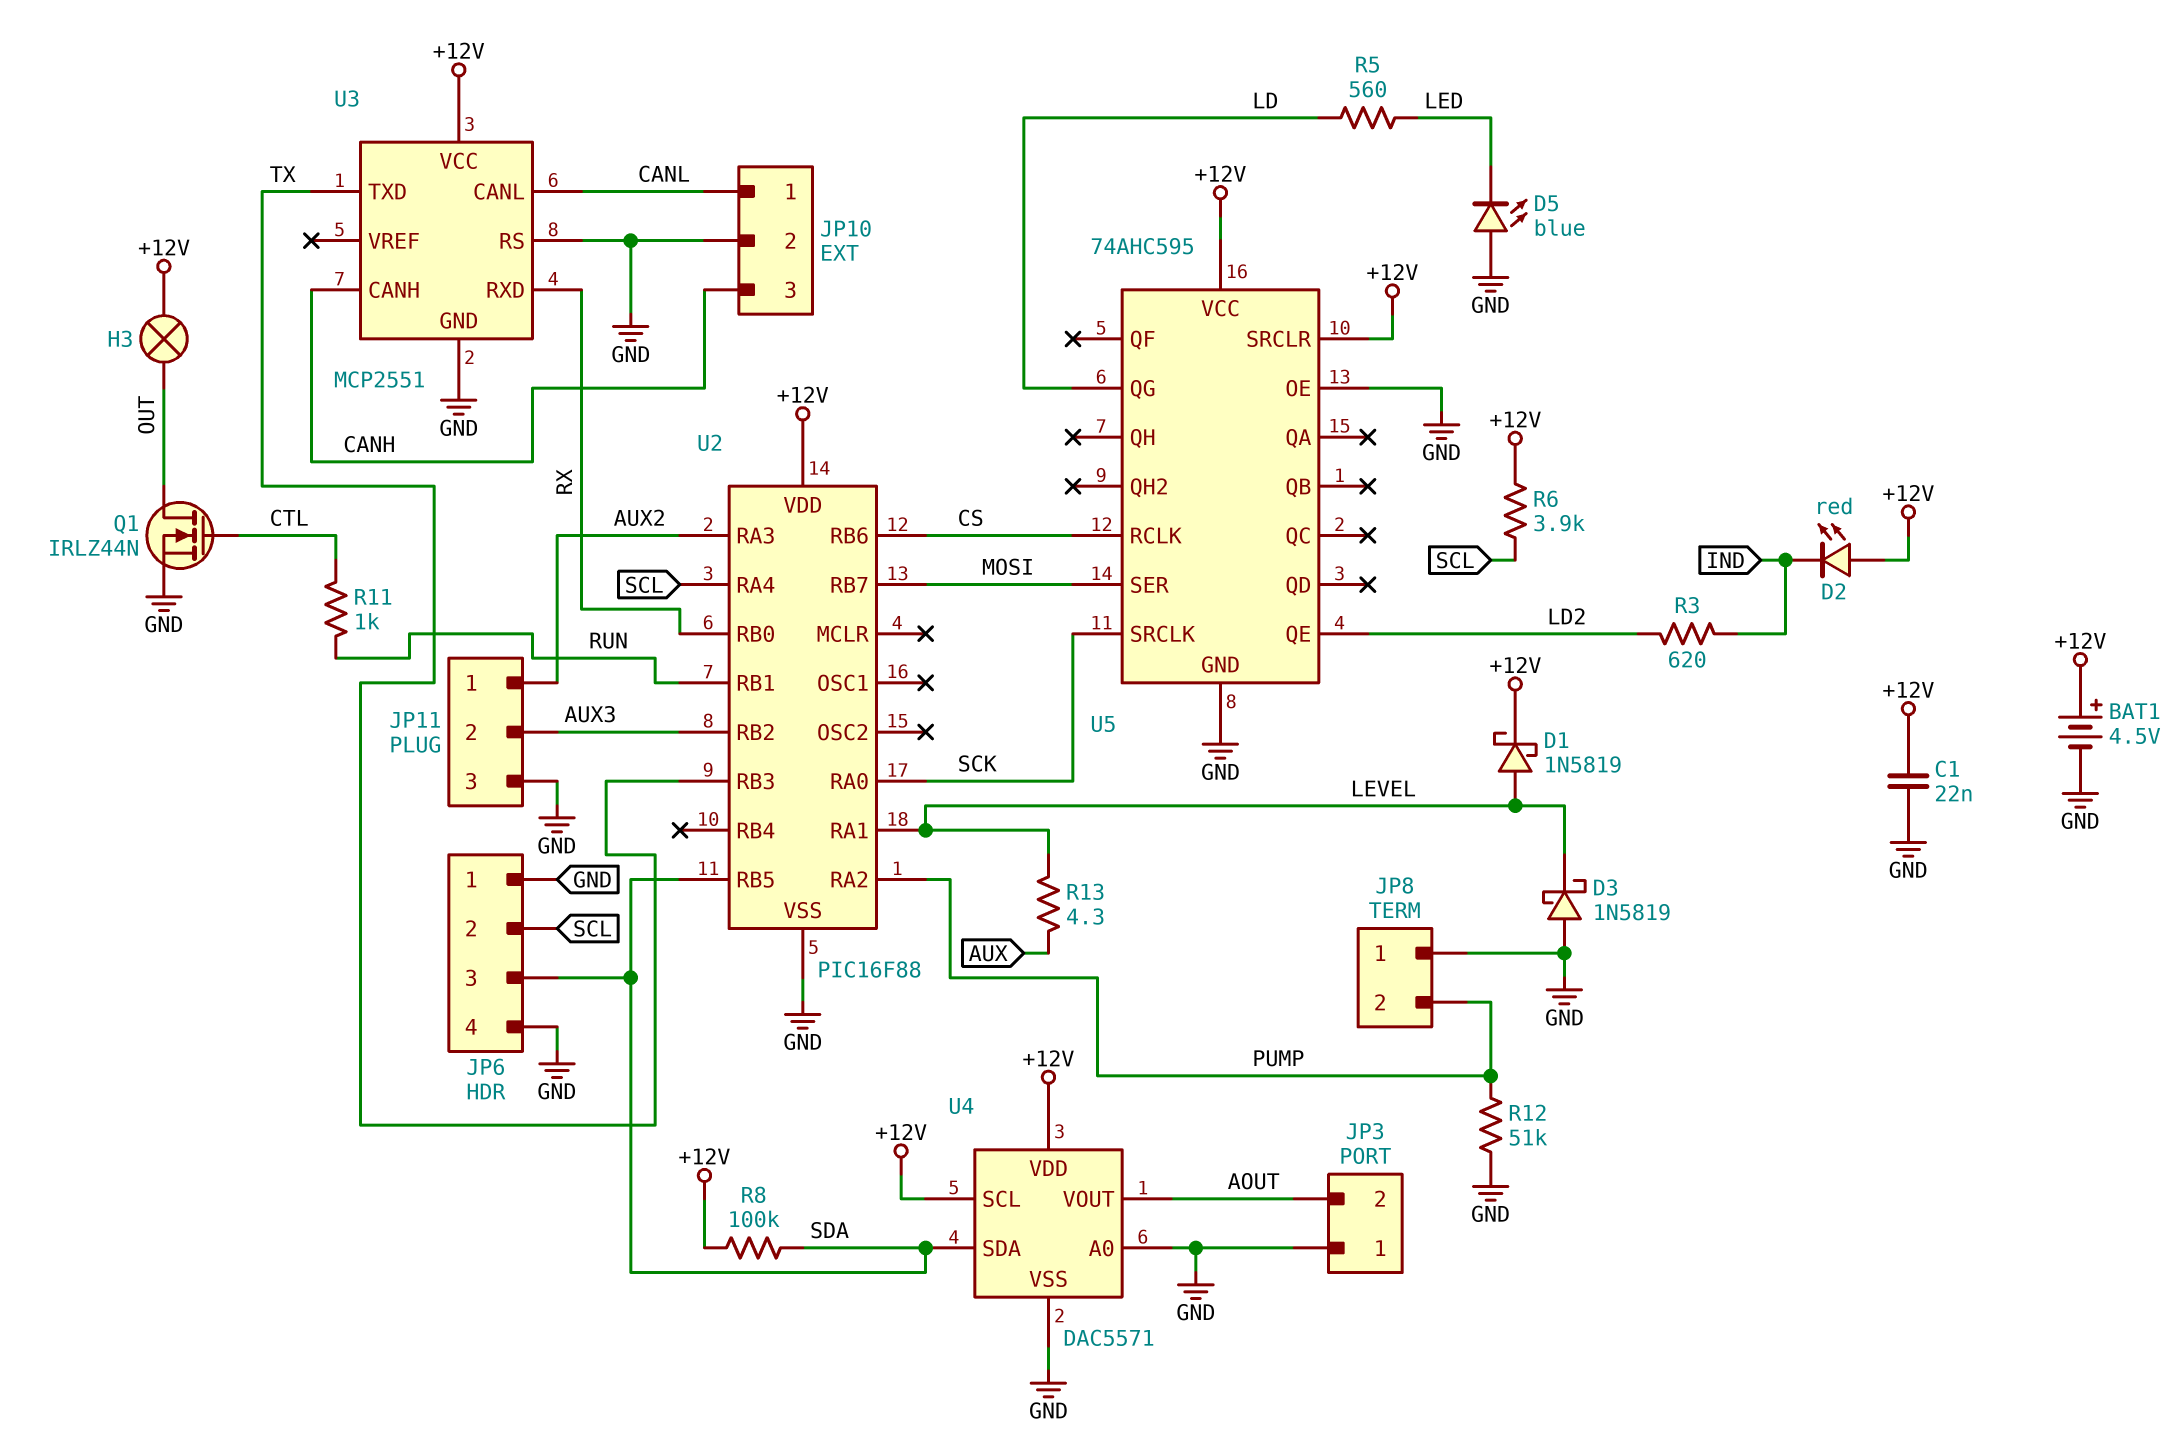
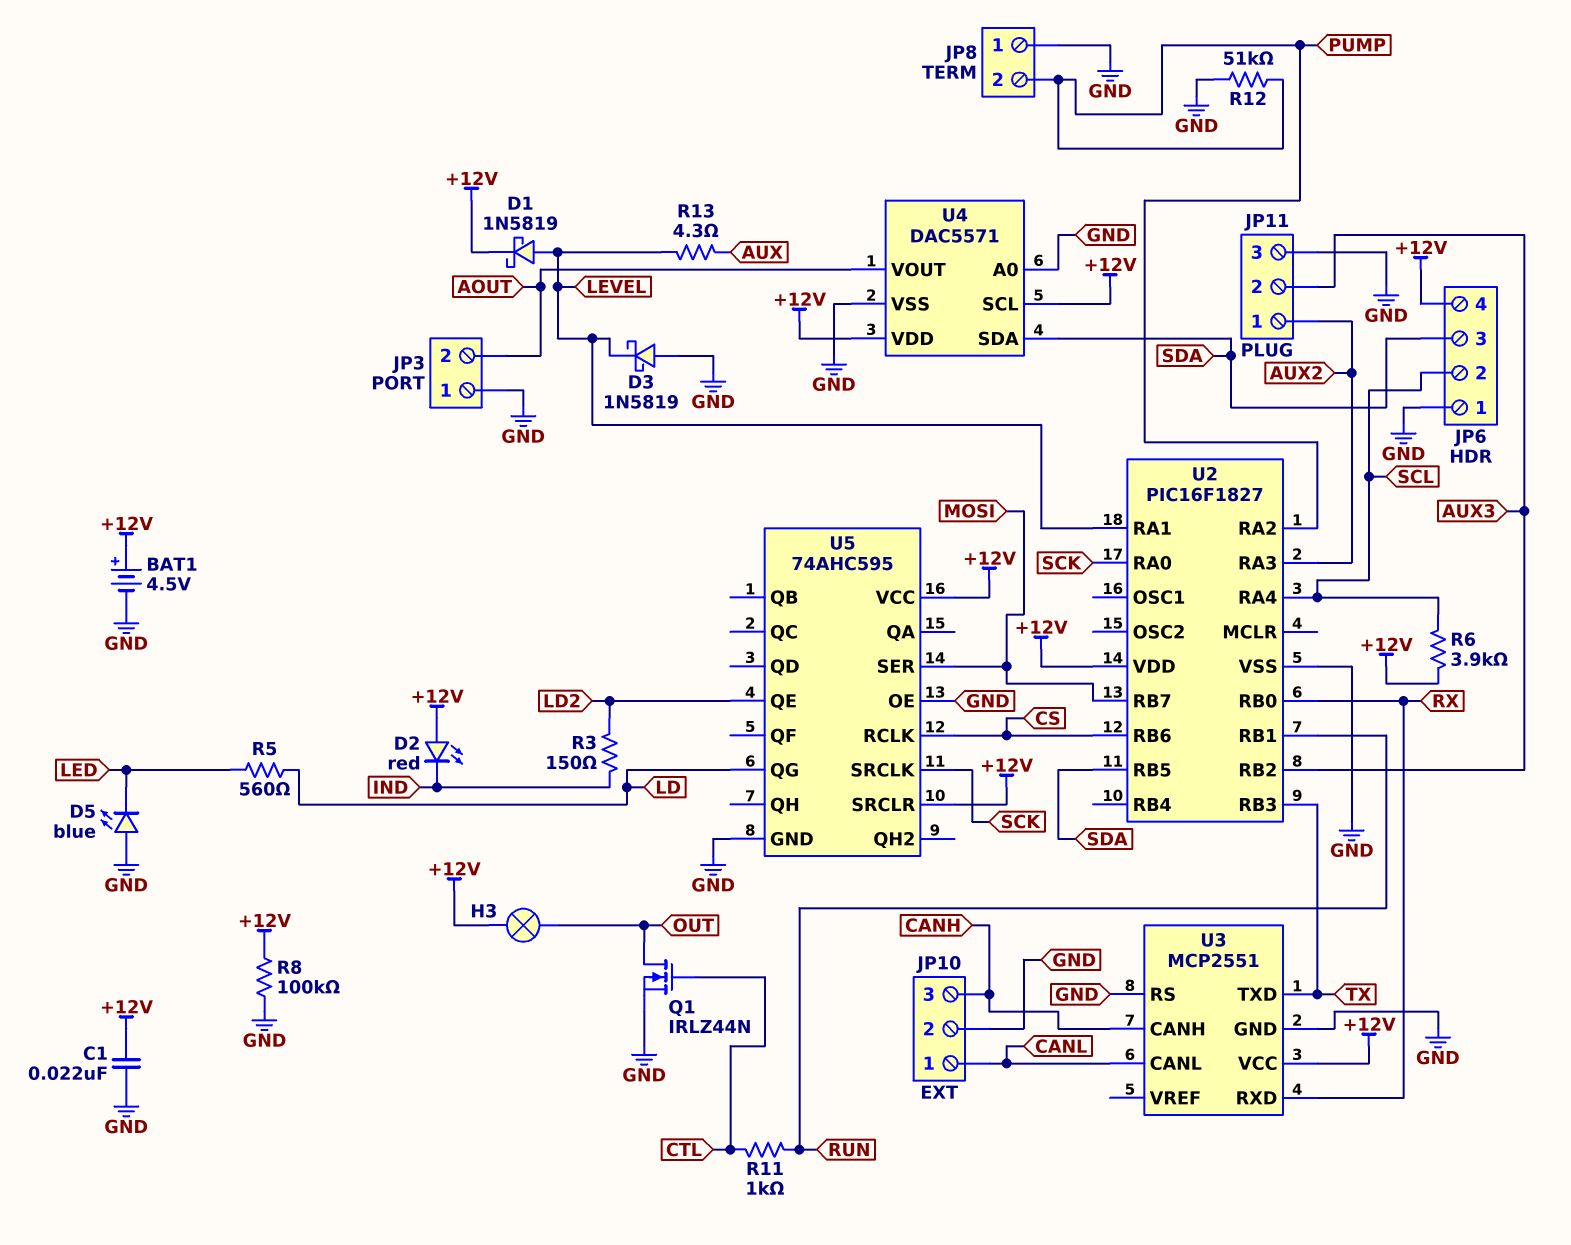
JP6 pin 4: GND -> +12V
R3: 620 (IND, LD2) -> 150 (IND, LD2)
R8: 100k (+12V, SDA) -> 100k (+12V, GND)
U2: PIC16F88 -> PIC16F1827

